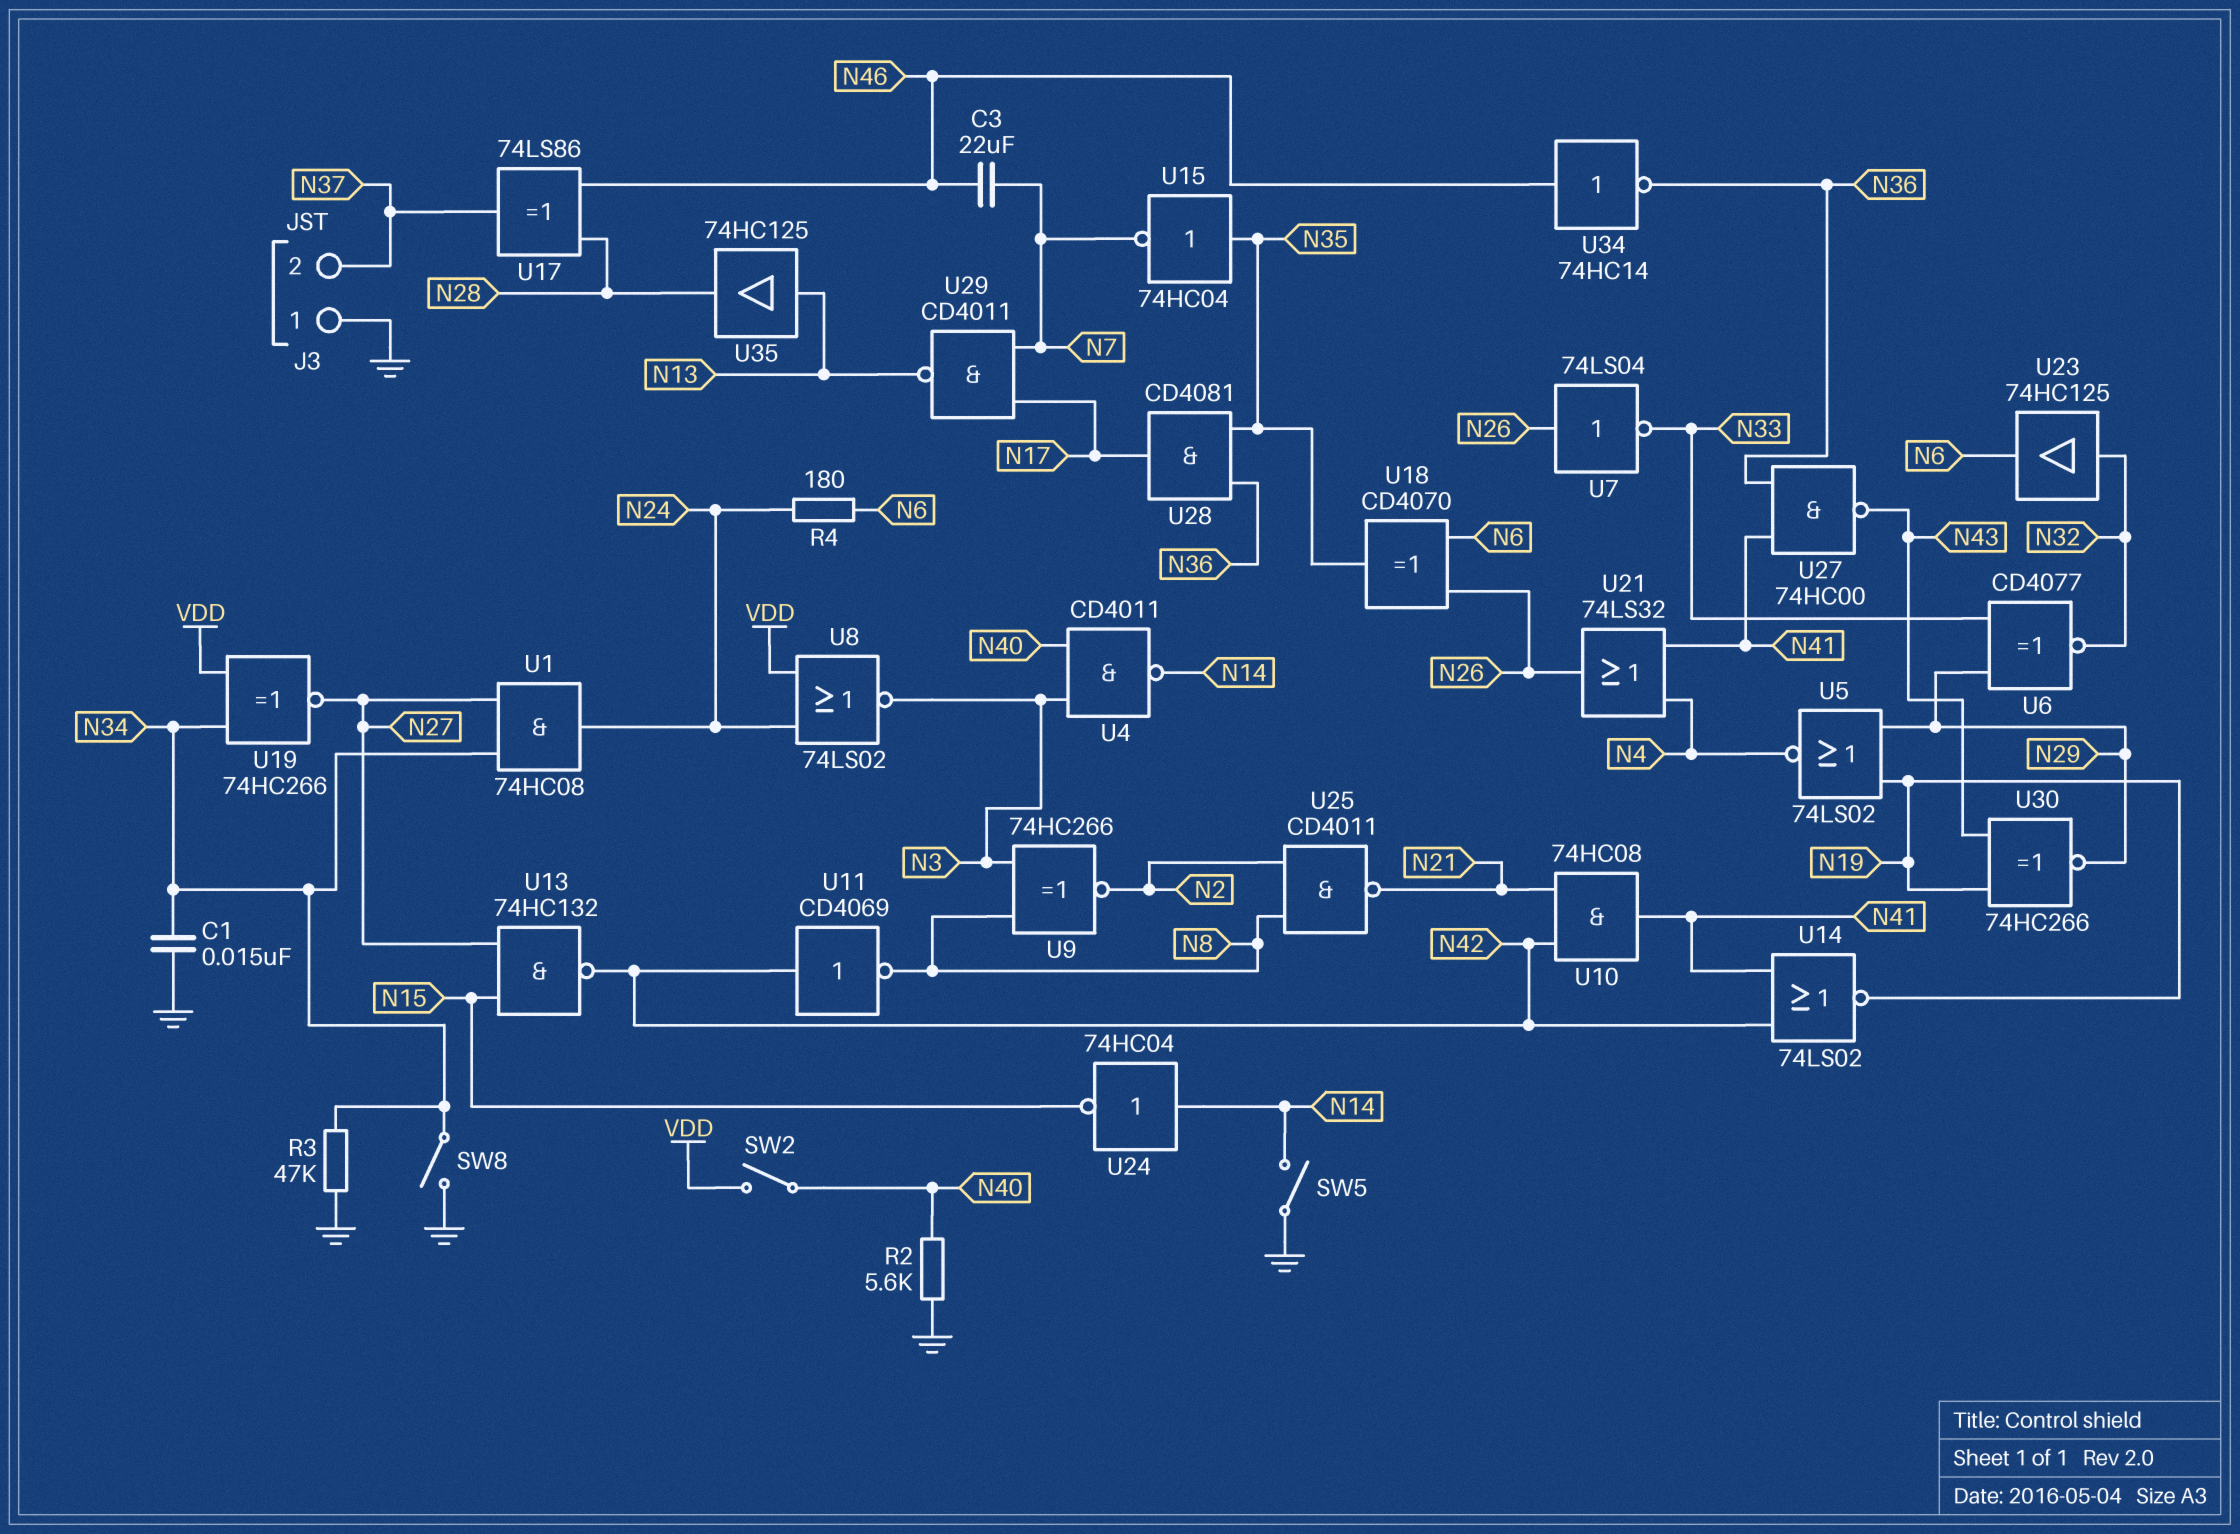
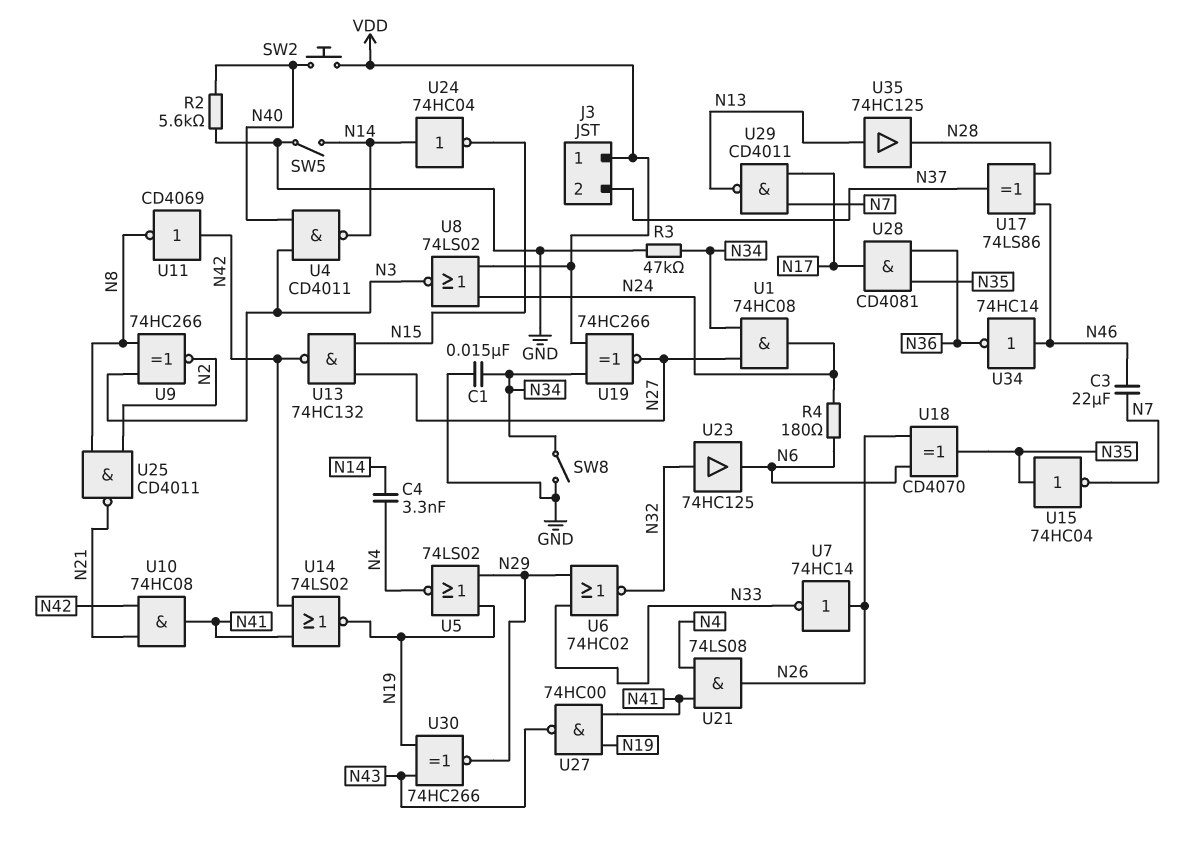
C4: none -> 3.3nF (N4, N14)
J3 pin 1: GND -> VDD
SW2: switch (N40, VDD) -> button (N40, VDD)
U6: XNOR CD4077 (in N29, in N33, out N32) -> NOR 74HC02 (in N29, in N33, out N32)
U7: NOT 74LS04 (in N26, out N33) -> NOT 74HC14 (in N26, out N33)
U21: OR 74LS32 (in N4, in N41, out N26) -> AND 74LS08 (in N4, in N41, out N26)
U27: NAND 74HC00 (in N36, in N41, out N43) -> NAND 74HC00 (in N19, in N41, out N43)

